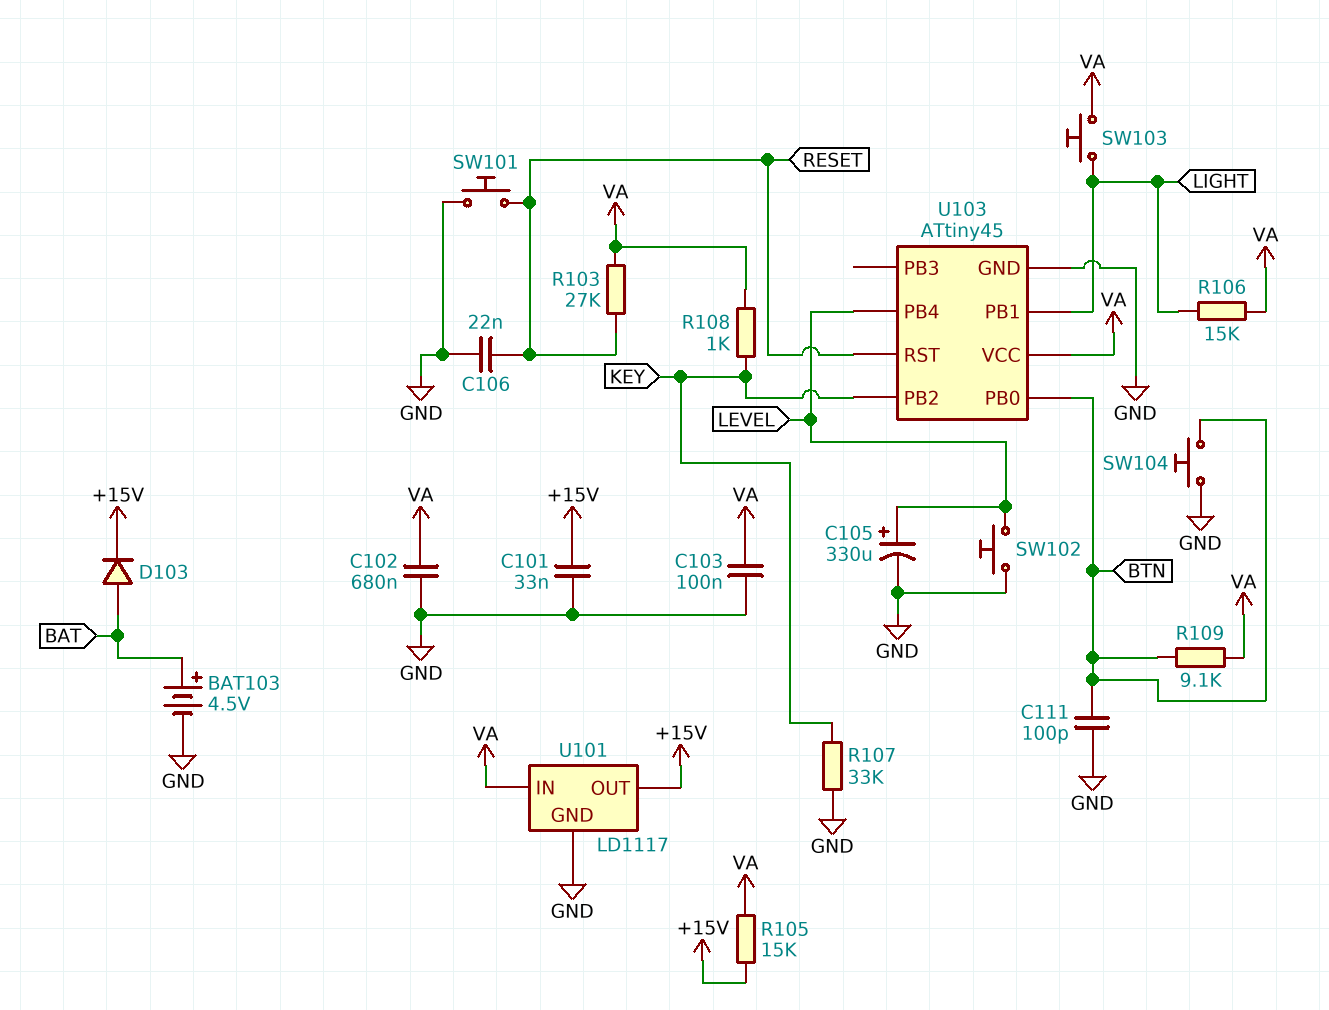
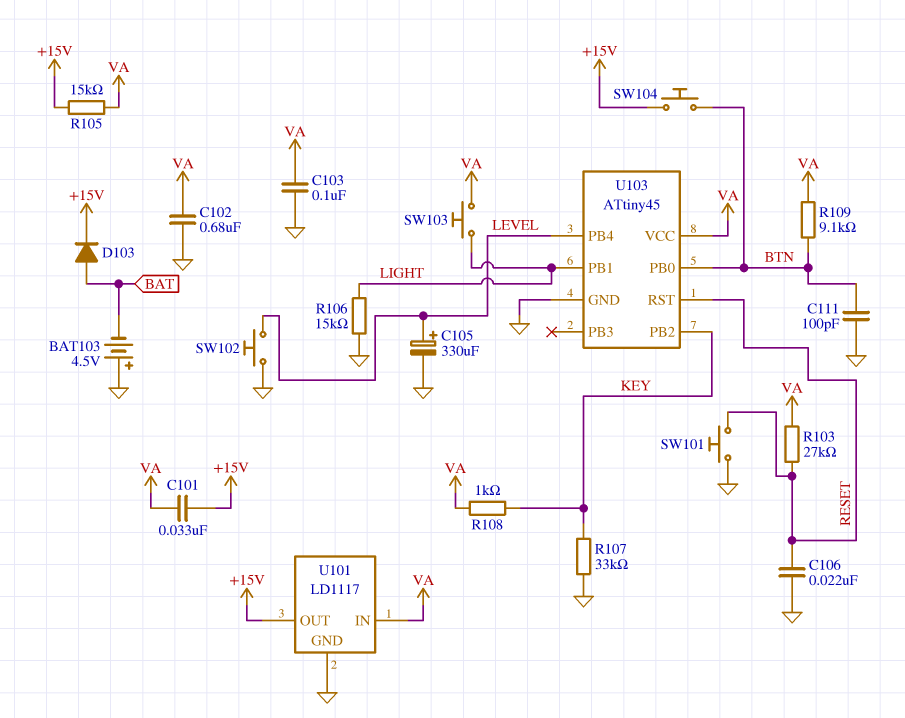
BAT103: 4.5V (plus BAT, minus GND) -> 4.5V (plus GND, minus BAT)
C101: 33nF (+15V, GND) -> 33nF (+15V, VA)
R106: 15k (LIGHT, VA) -> 15k (GND, LIGHT)
SW104: button (BTN, GND) -> button (+15V, BTN)

